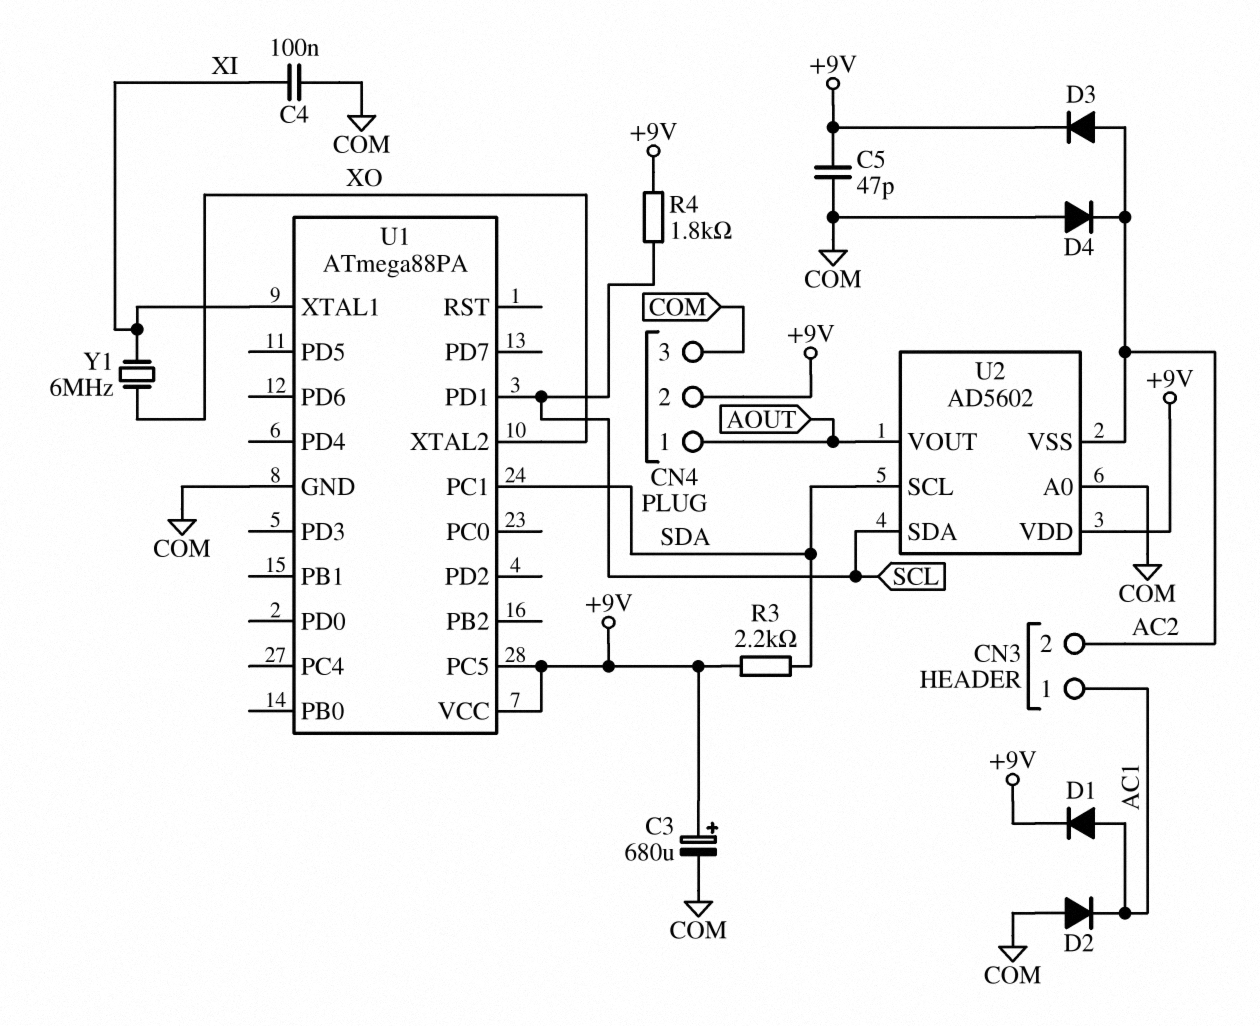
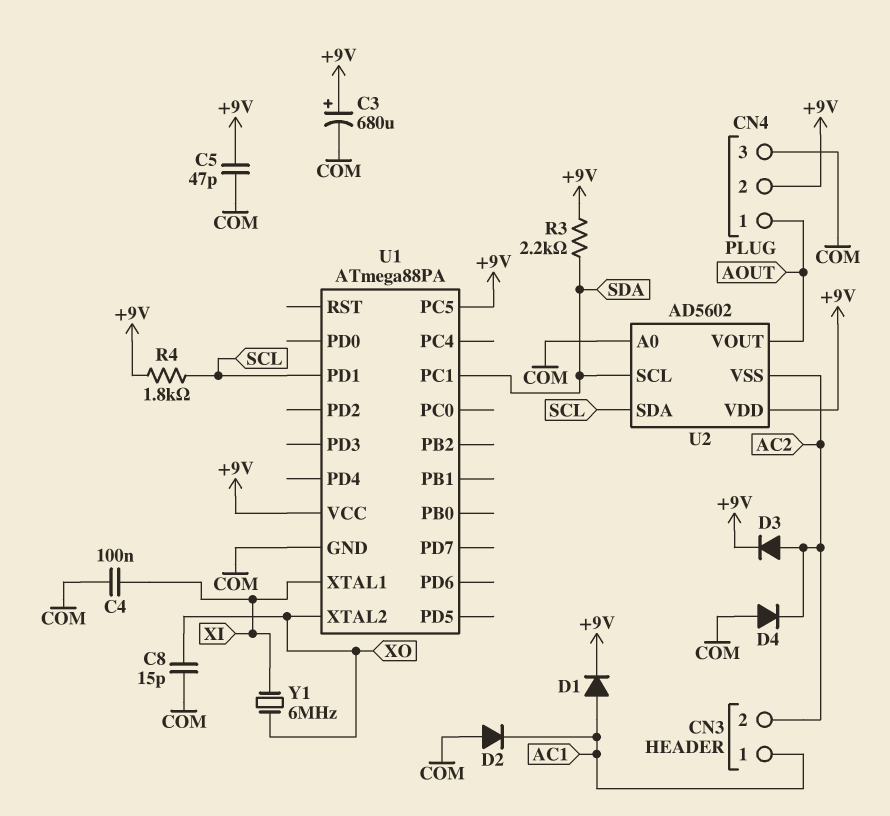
C8: none -> 15pF (COM, XO)

